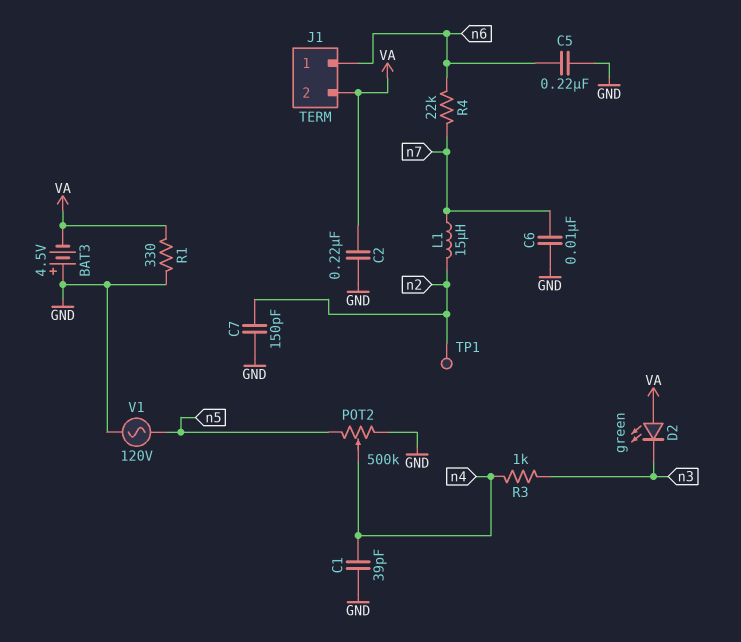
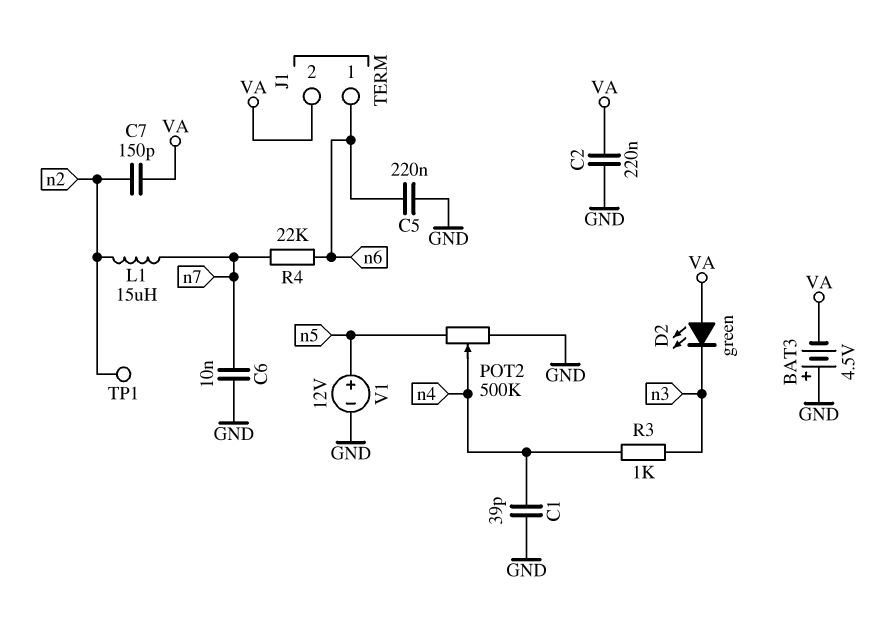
C7: 150pF (GND, n2) -> 150pF (VA, n2)
R1: 330 (GND, VA) -> none
V1: AC 120V (GND, n5) -> 12V (plus n5, minus GND)

